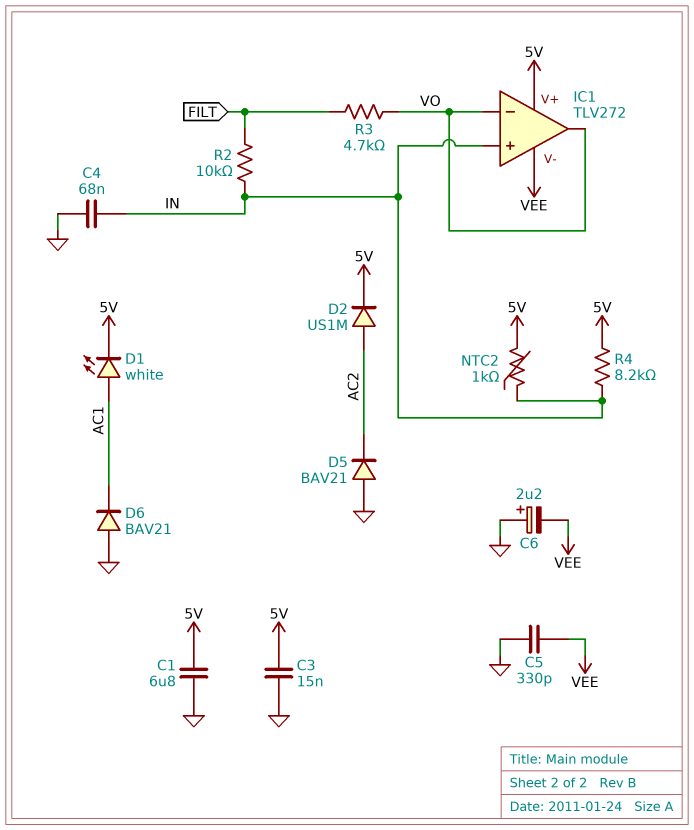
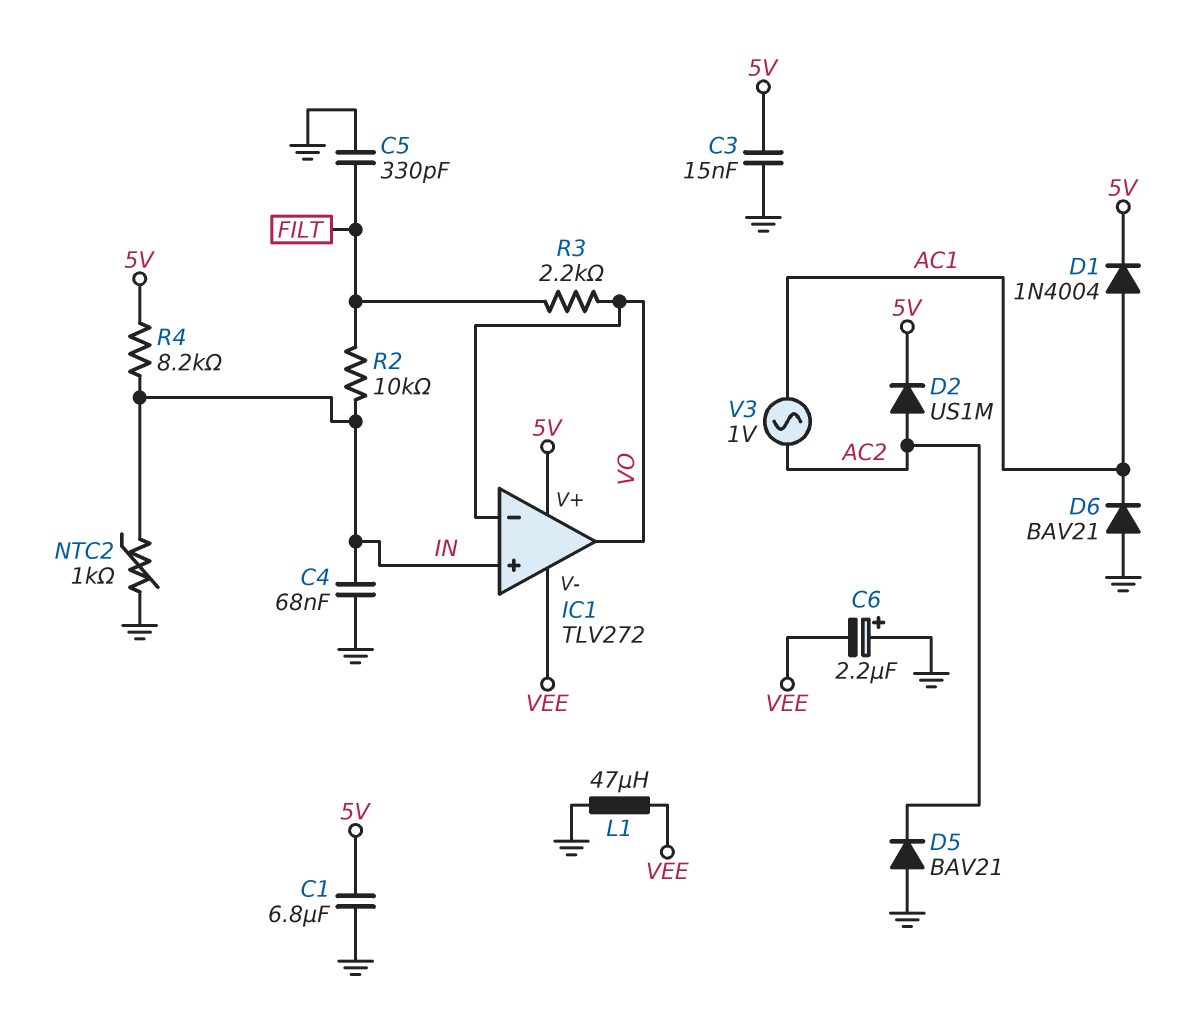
C5: 330pF (GND, VEE) -> 330pF (FILT, GND)
D1: LED white (A AC1, K 5V) -> diode 1N4004 (A AC1, K 5V)
L1: none -> 47uH (GND, VEE)
NTC2: 1k (5V, IN) -> 1k (GND, IN)
R3: 4.7k (FILT, VO) -> 2.2k (FILT, VO)
V3: none -> AC 1V (AC1, AC2)

